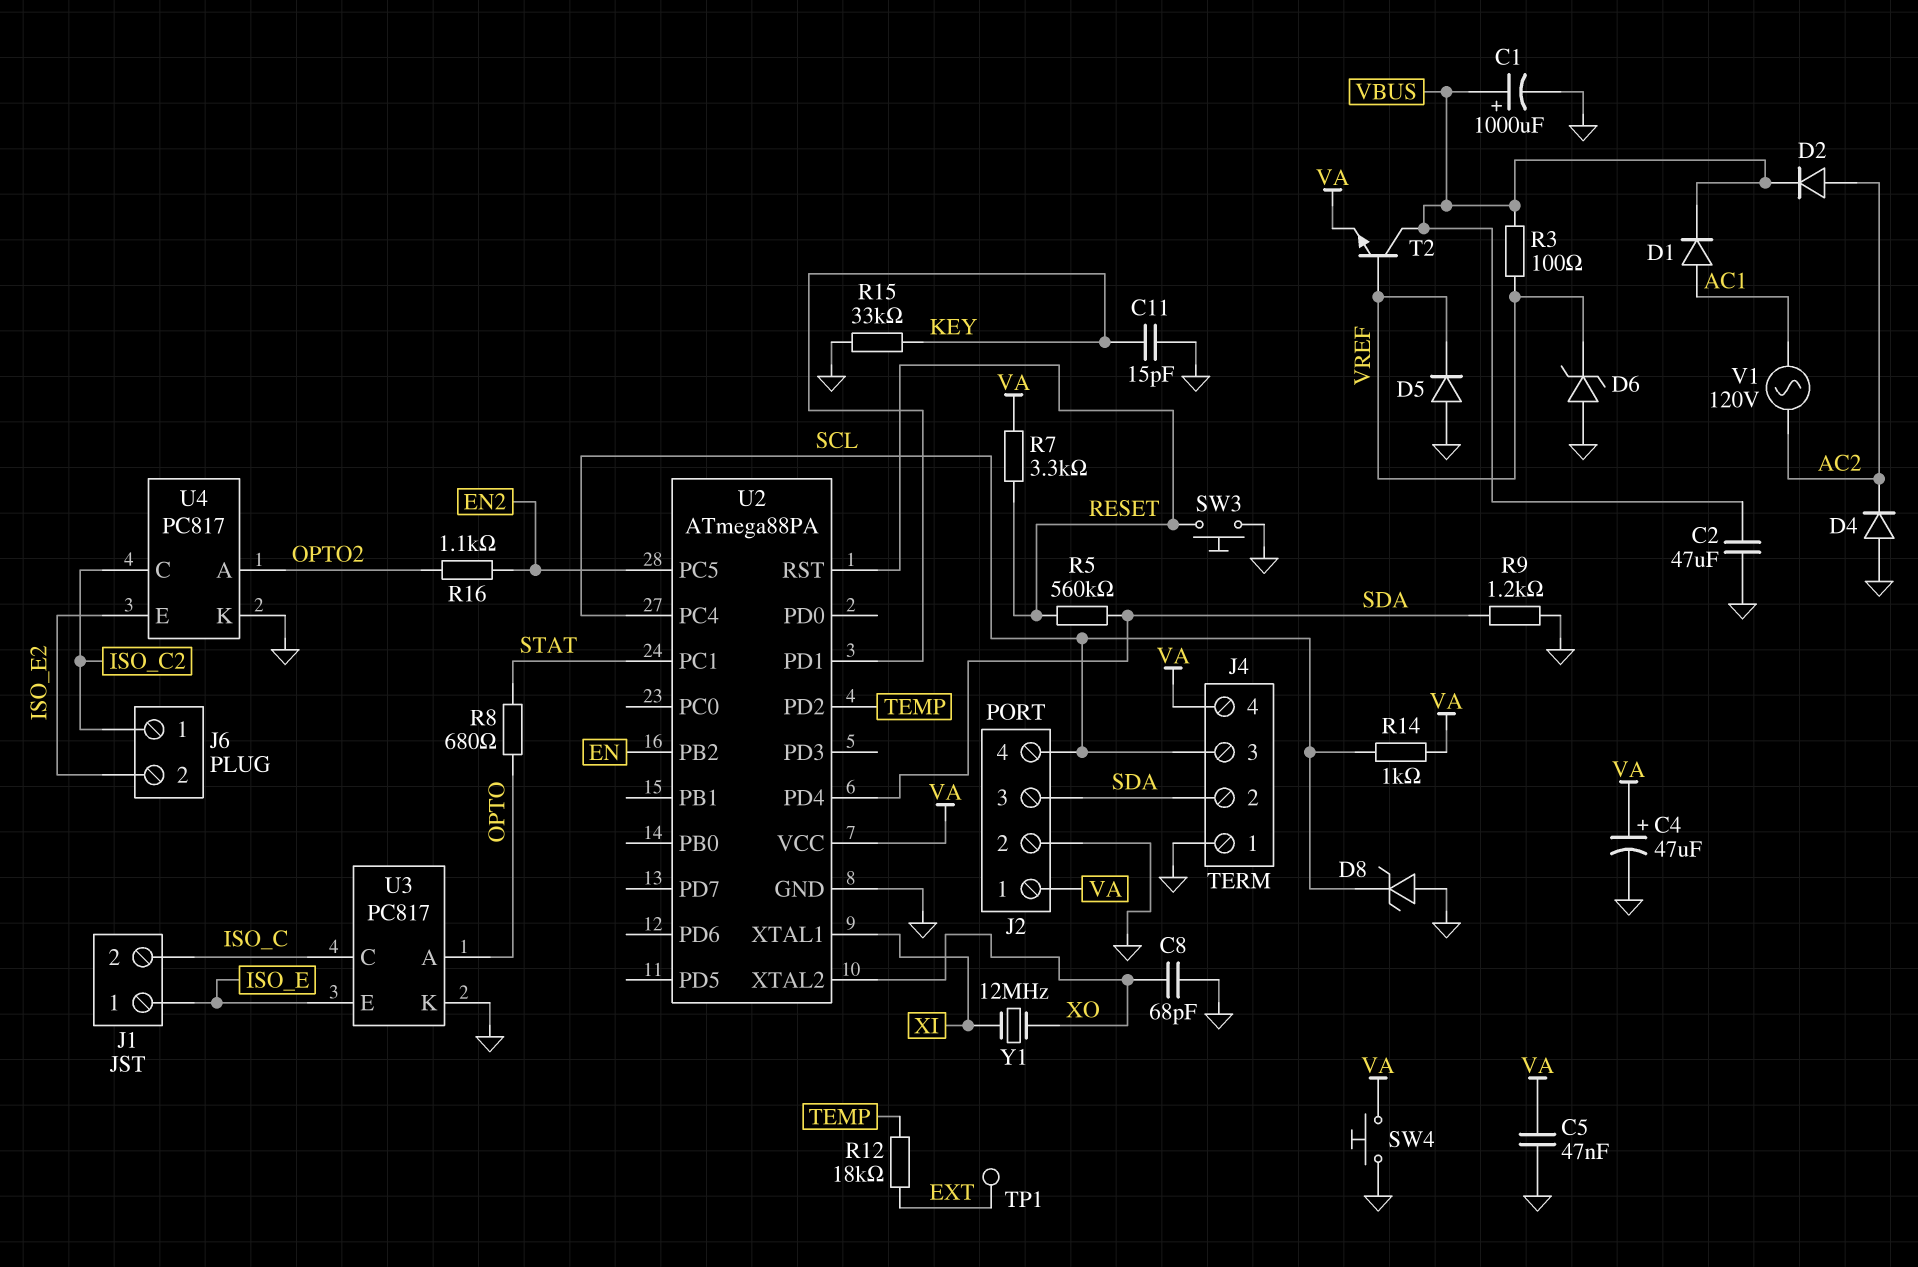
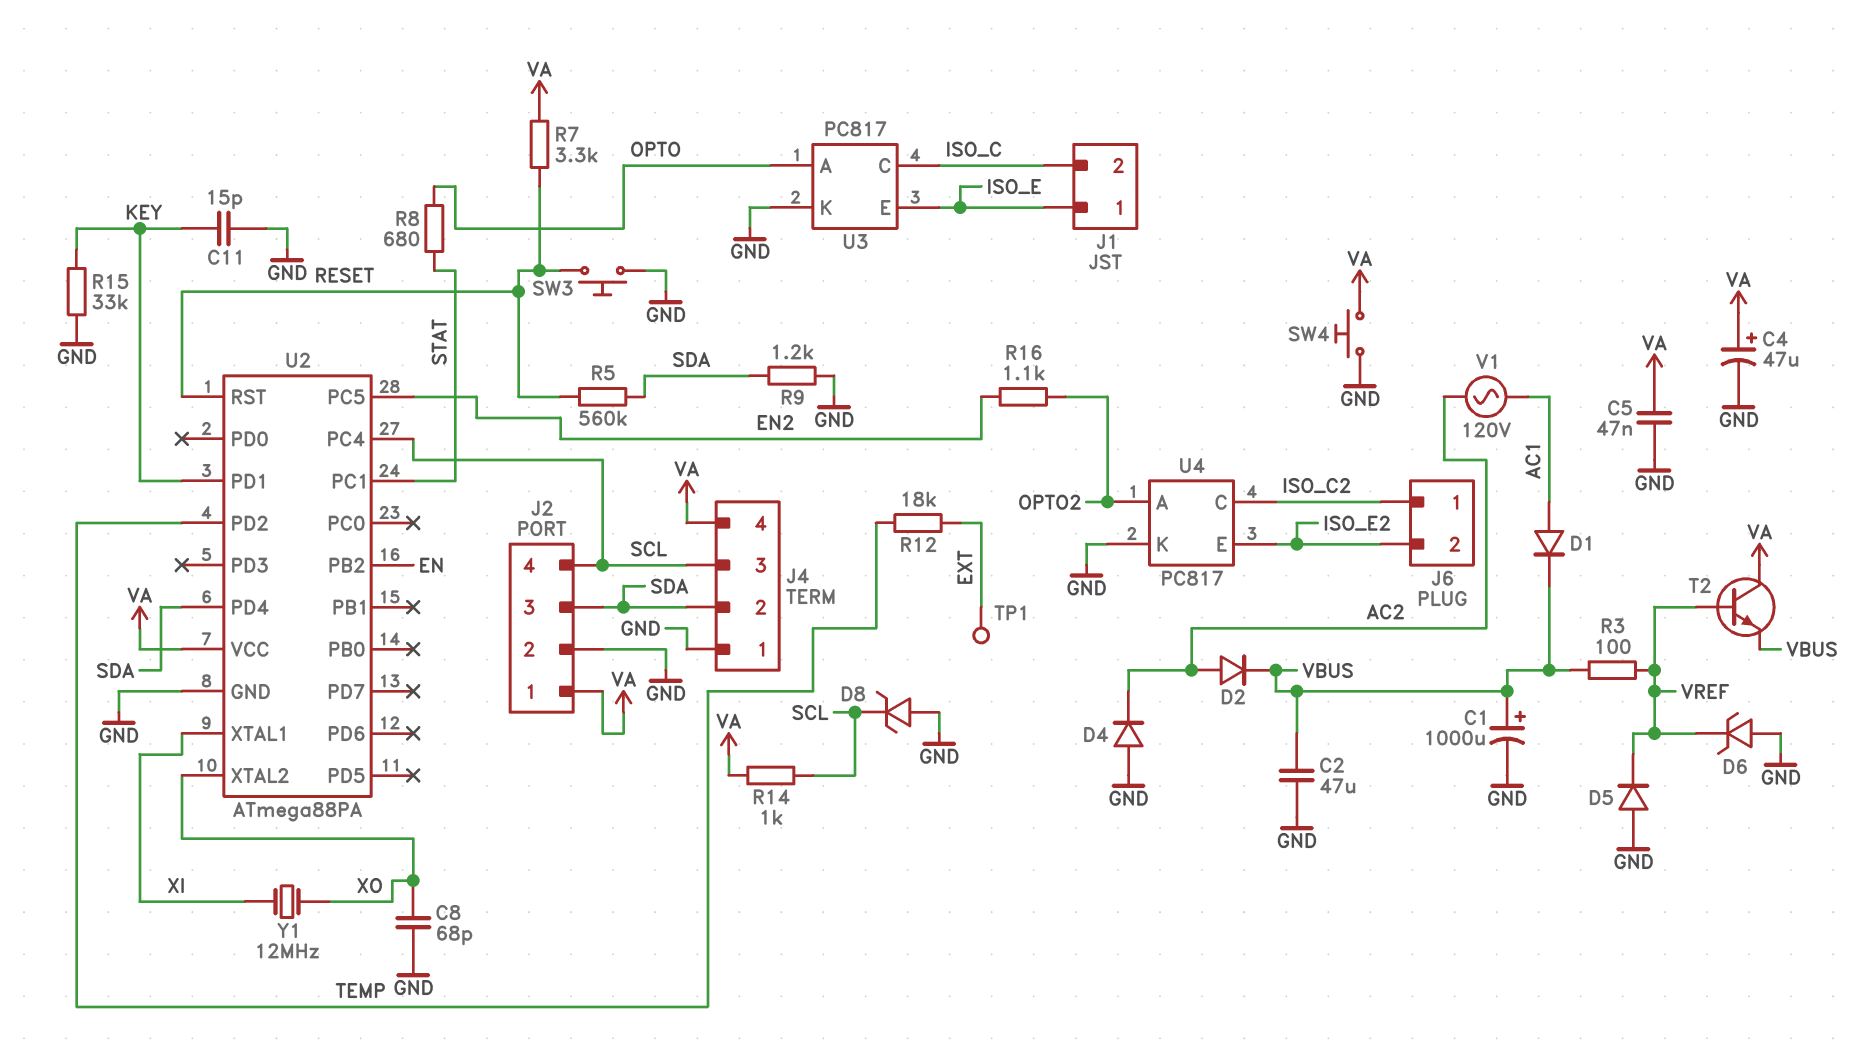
T2: NPN (B VREF, C VBUS, E VA) -> NPN (B VREF, C VA, E VBUS)

